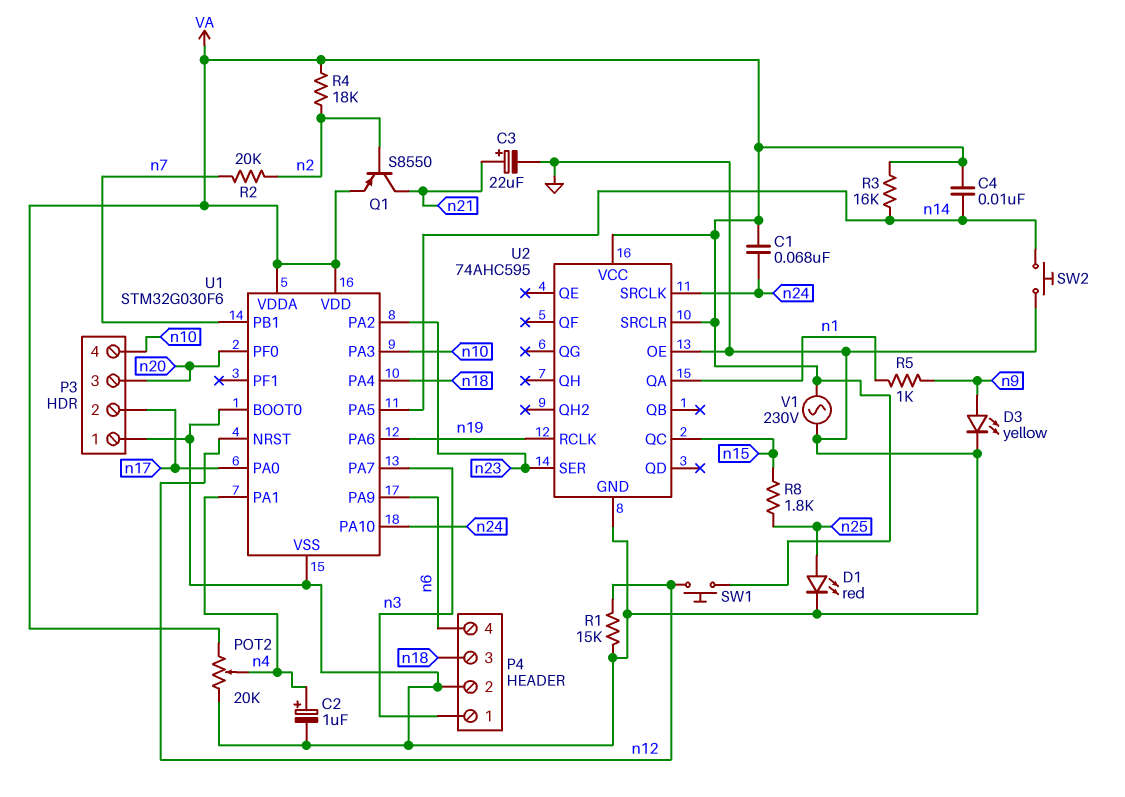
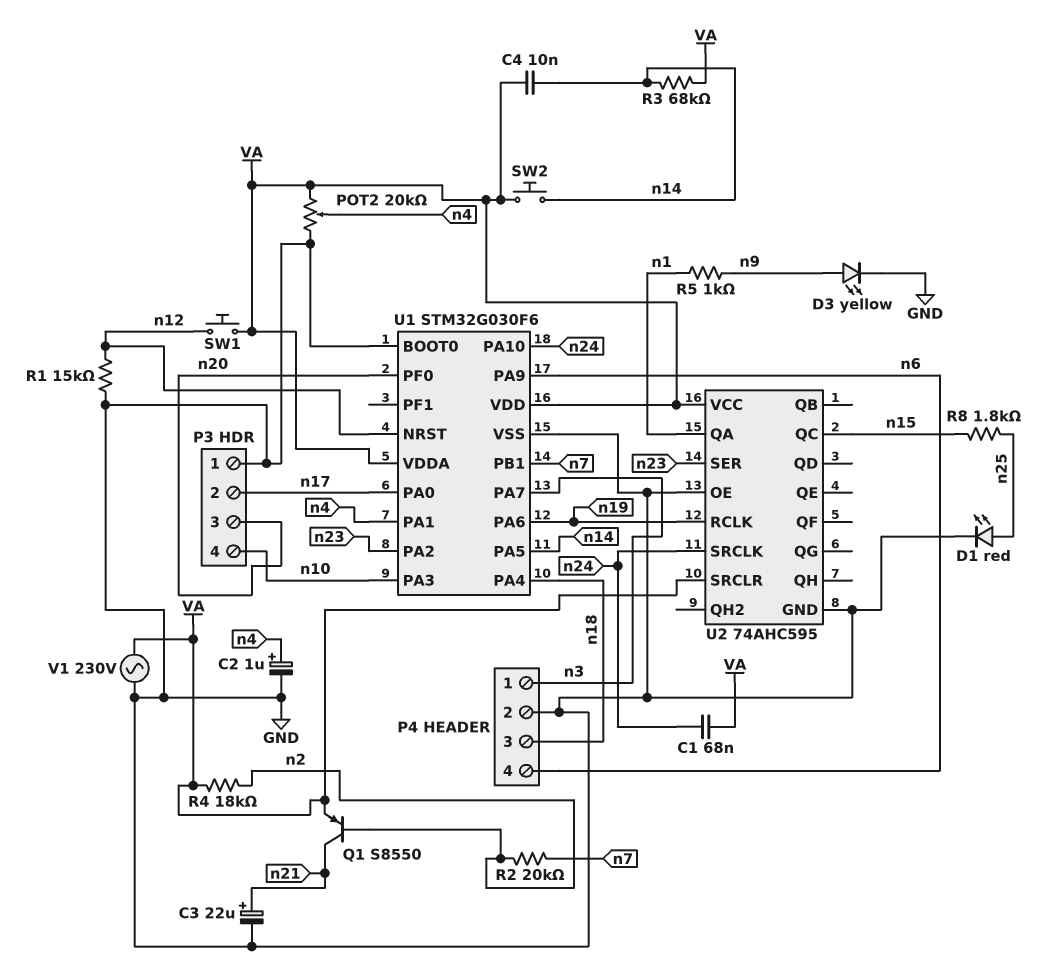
R3: 16k (VA, n14) -> 68k (VA, n14)
SW2: button (GND, n14) -> button (VA, n14)

